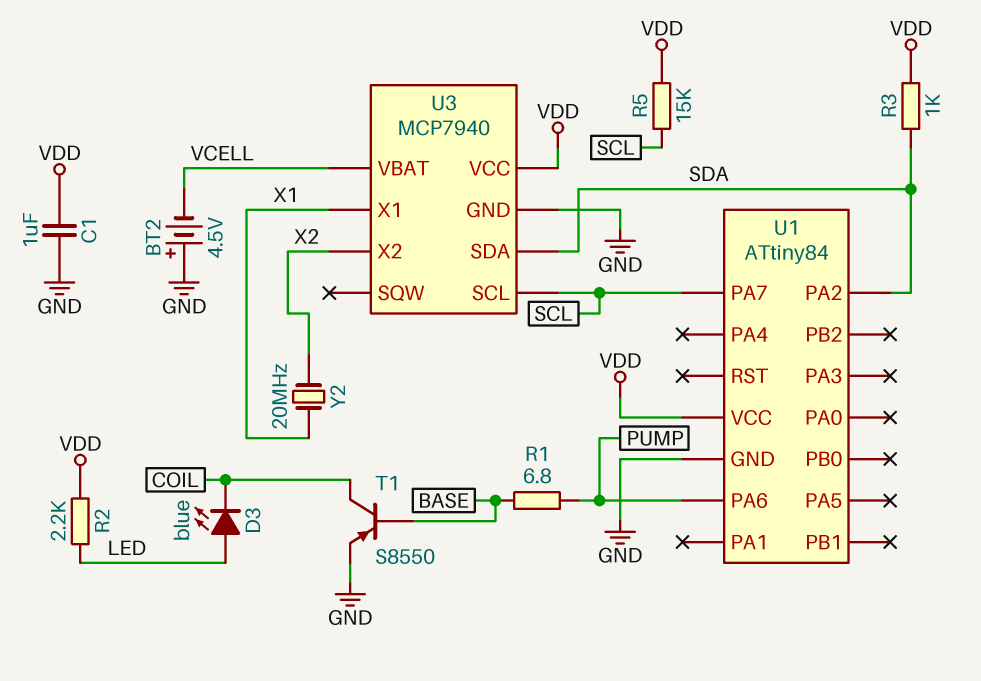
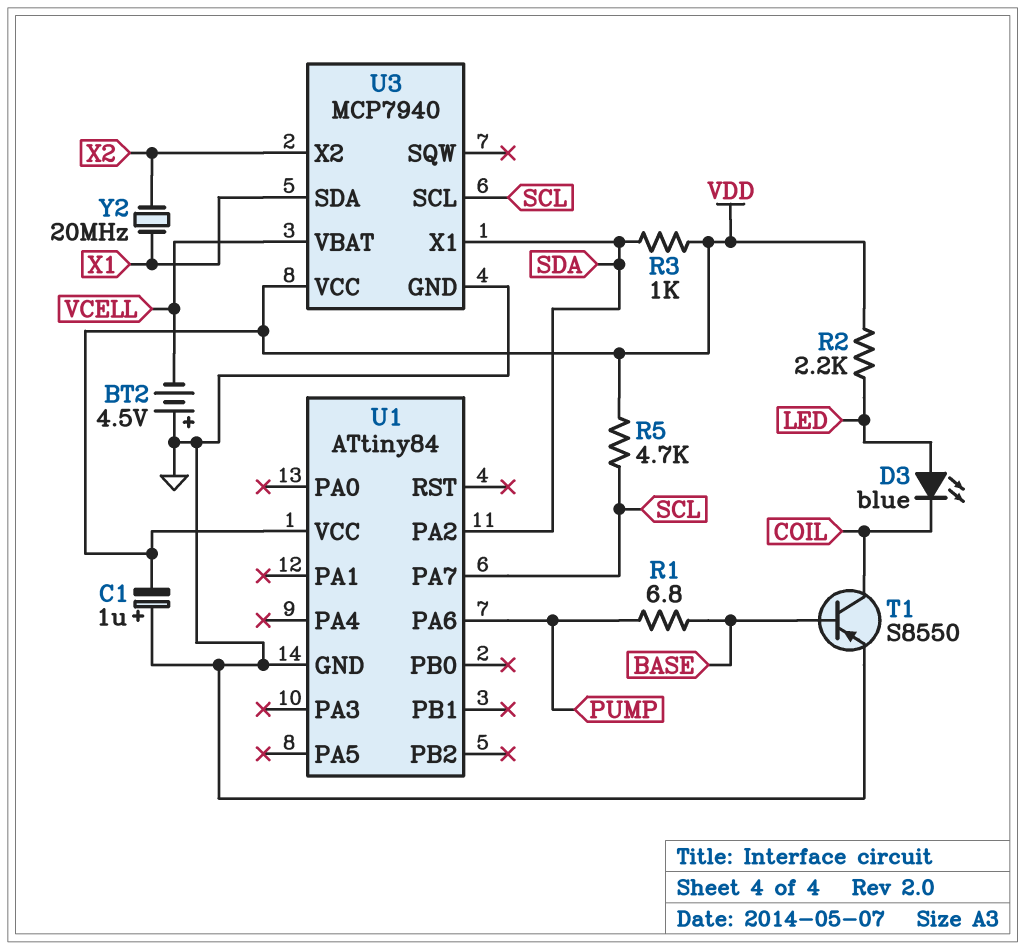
C1: 1uF (GND, VDD) -> 1uF (plus GND, minus VDD)
R5: 15k (SCL, VDD) -> 4.7k (SCL, VDD)
U3 pin SDA: SDA -> X1
U3 pin X1: X1 -> SDA

